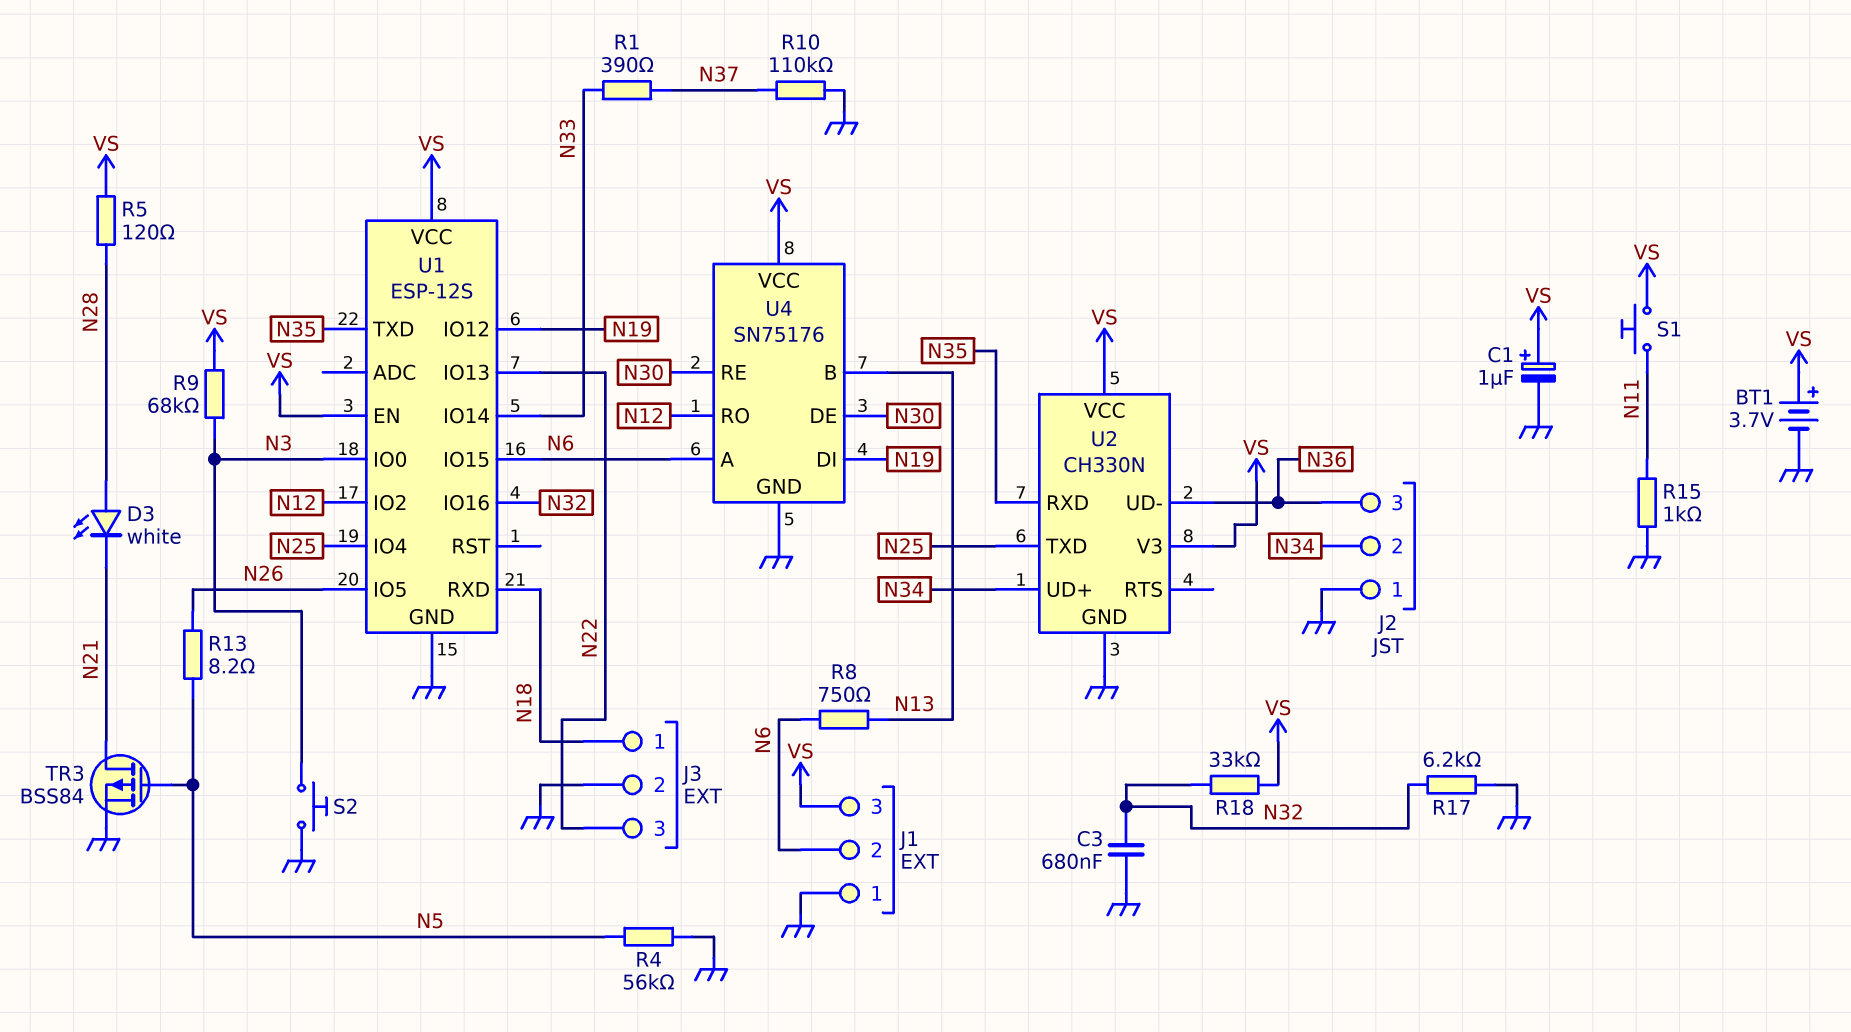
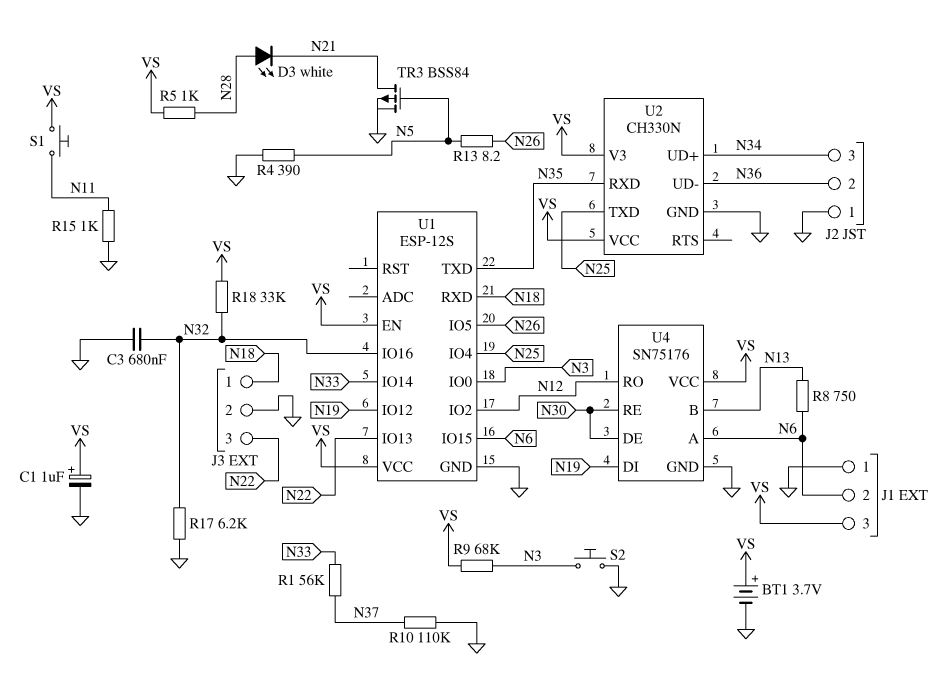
J2 pin 2: N34 -> N36
J2 pin 3: N36 -> N34
R1: 390 (N33, N37) -> 56k (N33, N37)
R4: 56k (GND, N5) -> 390 (GND, N5)
R5: 120 (N28, VS) -> 1k (N28, VS)

